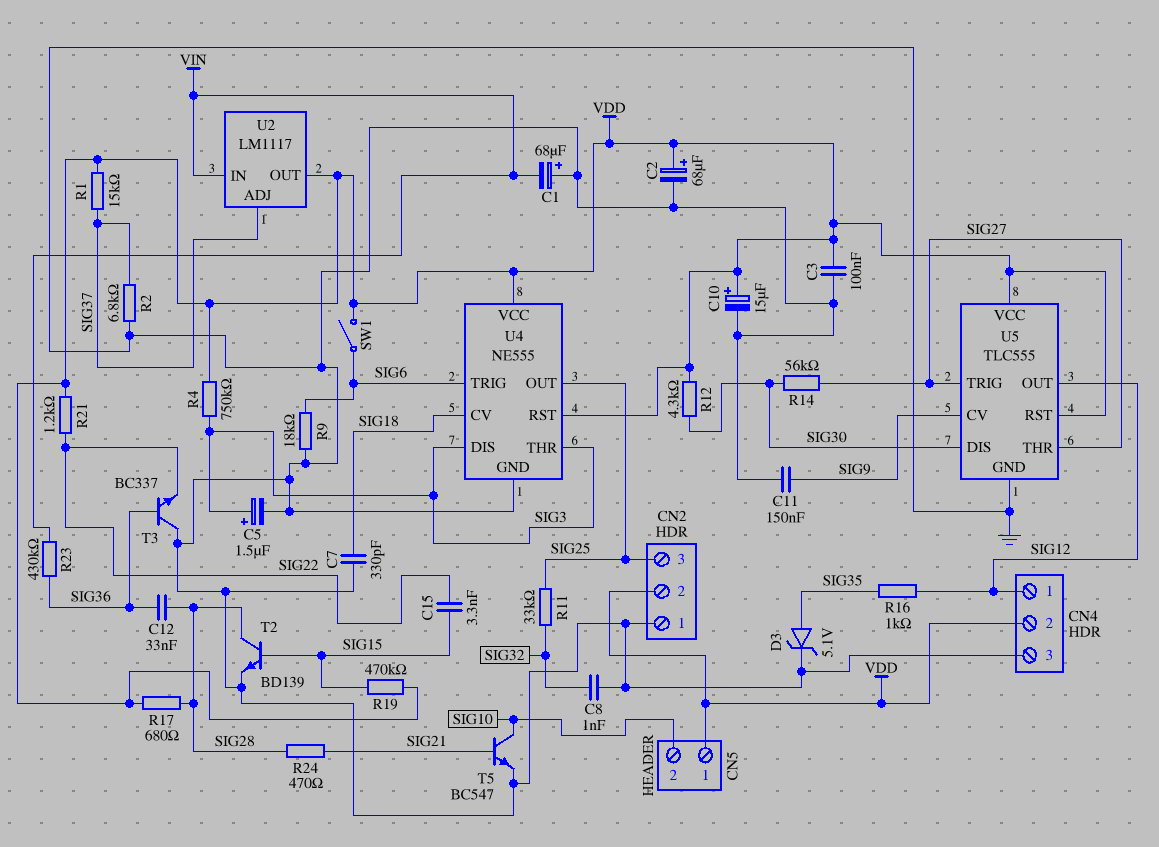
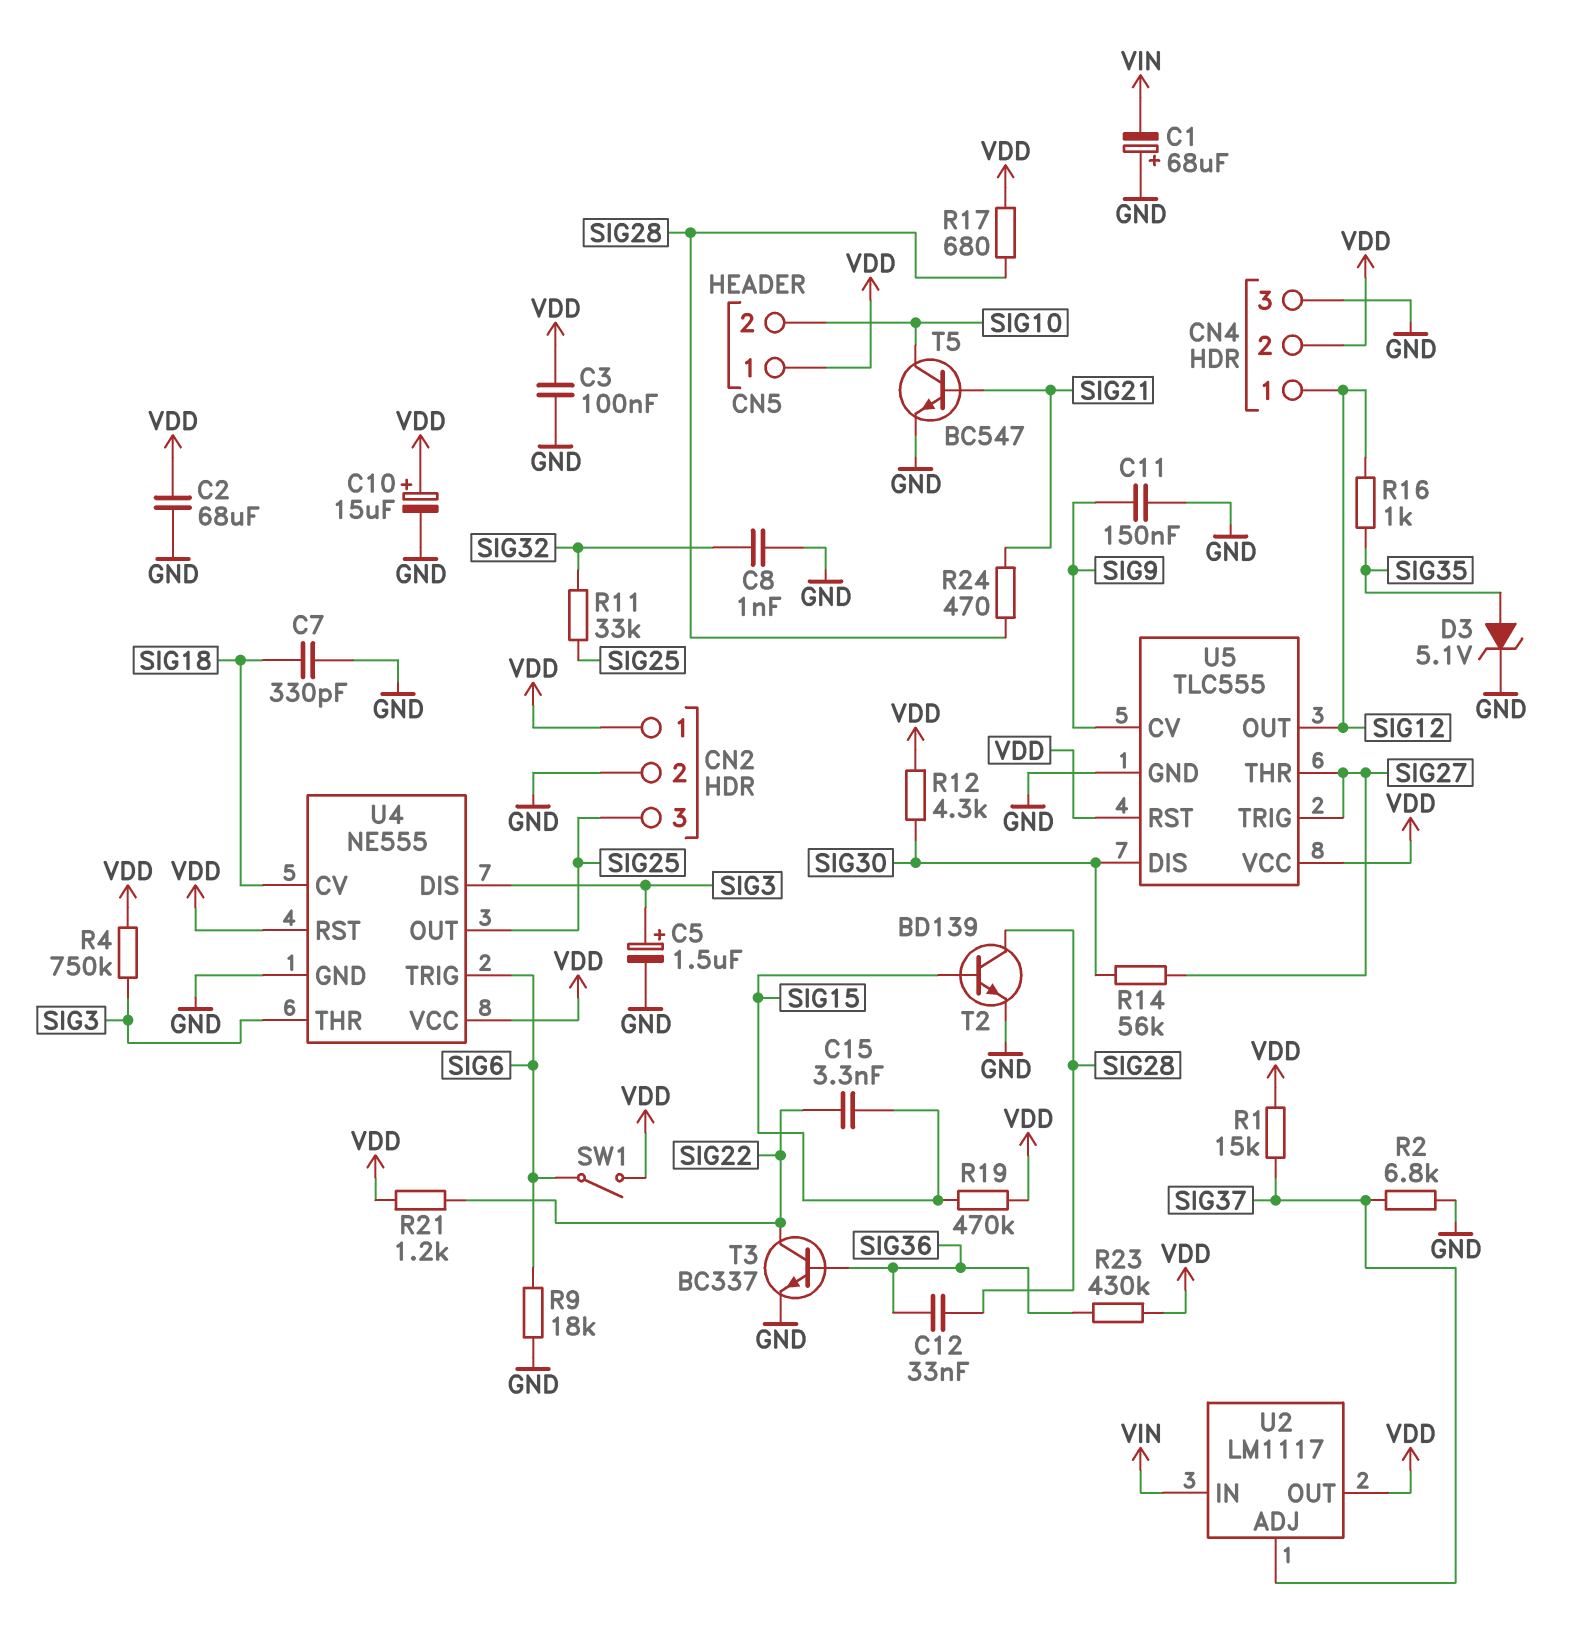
C2: 68uF (plus VDD, minus GND) -> 68uF (GND, VDD)
CN2 pin 1: GND -> VDD
CN2 pin 2: VDD -> GND
R23: 430k (SIG36, VIN) -> 430k (SIG36, VDD)
T3: NPN BC337 (B SIG36, C GND, E SIG22) -> NPN BC337 (B SIG36, C SIG22, E GND)

